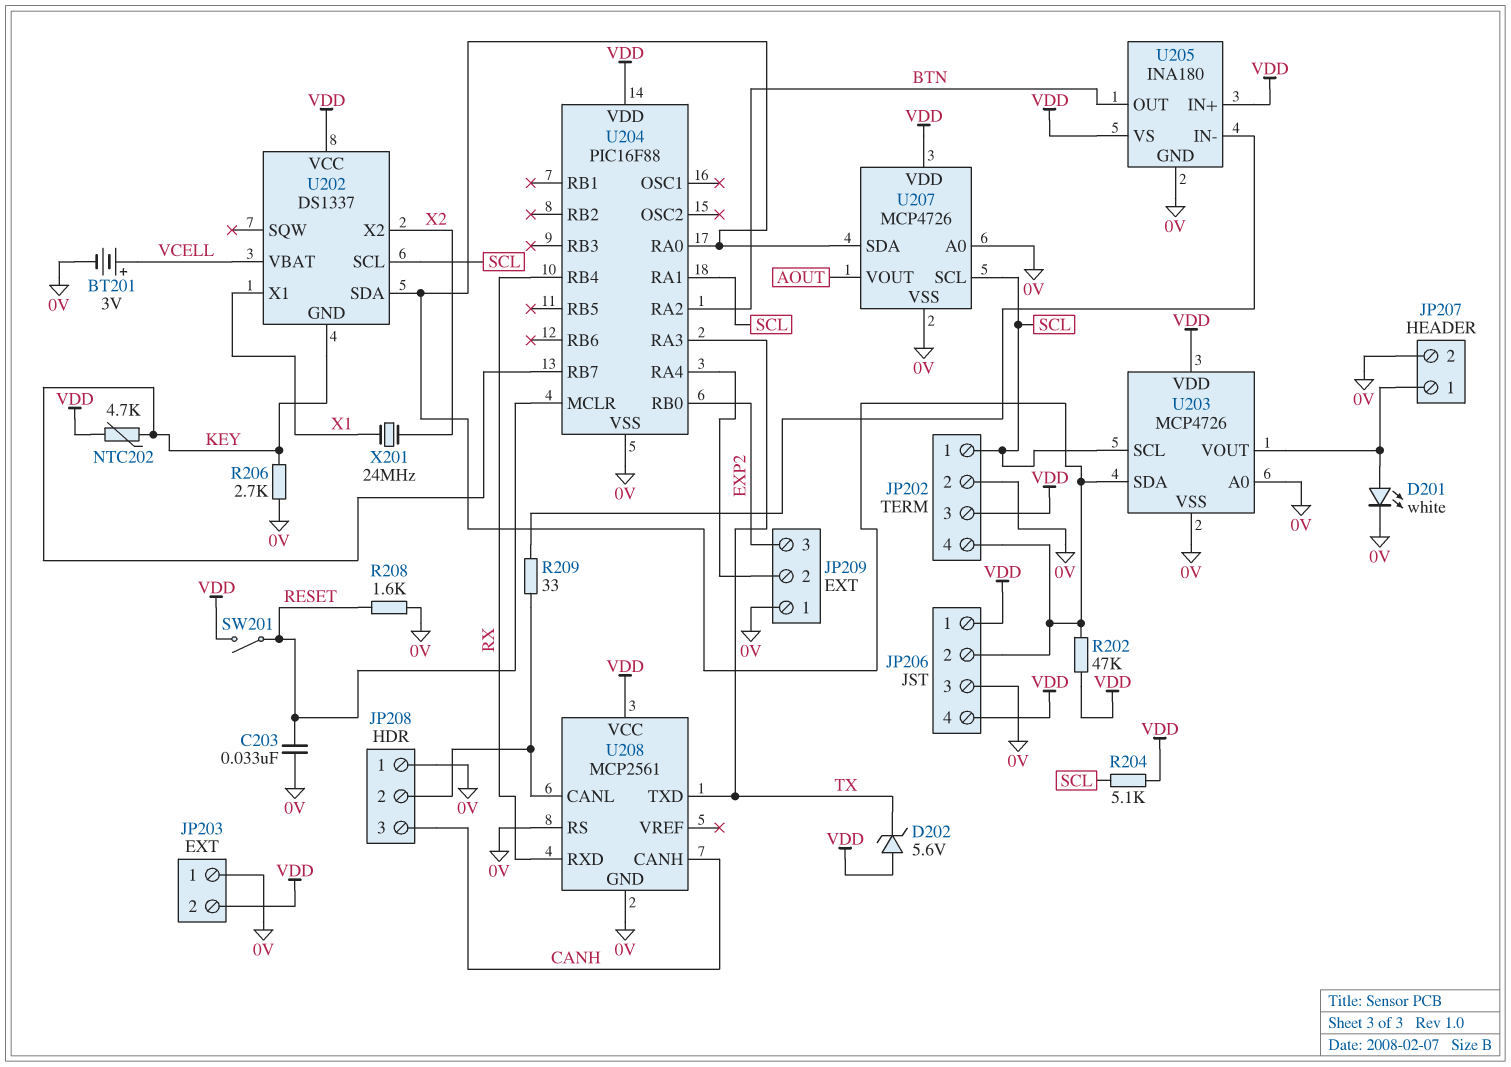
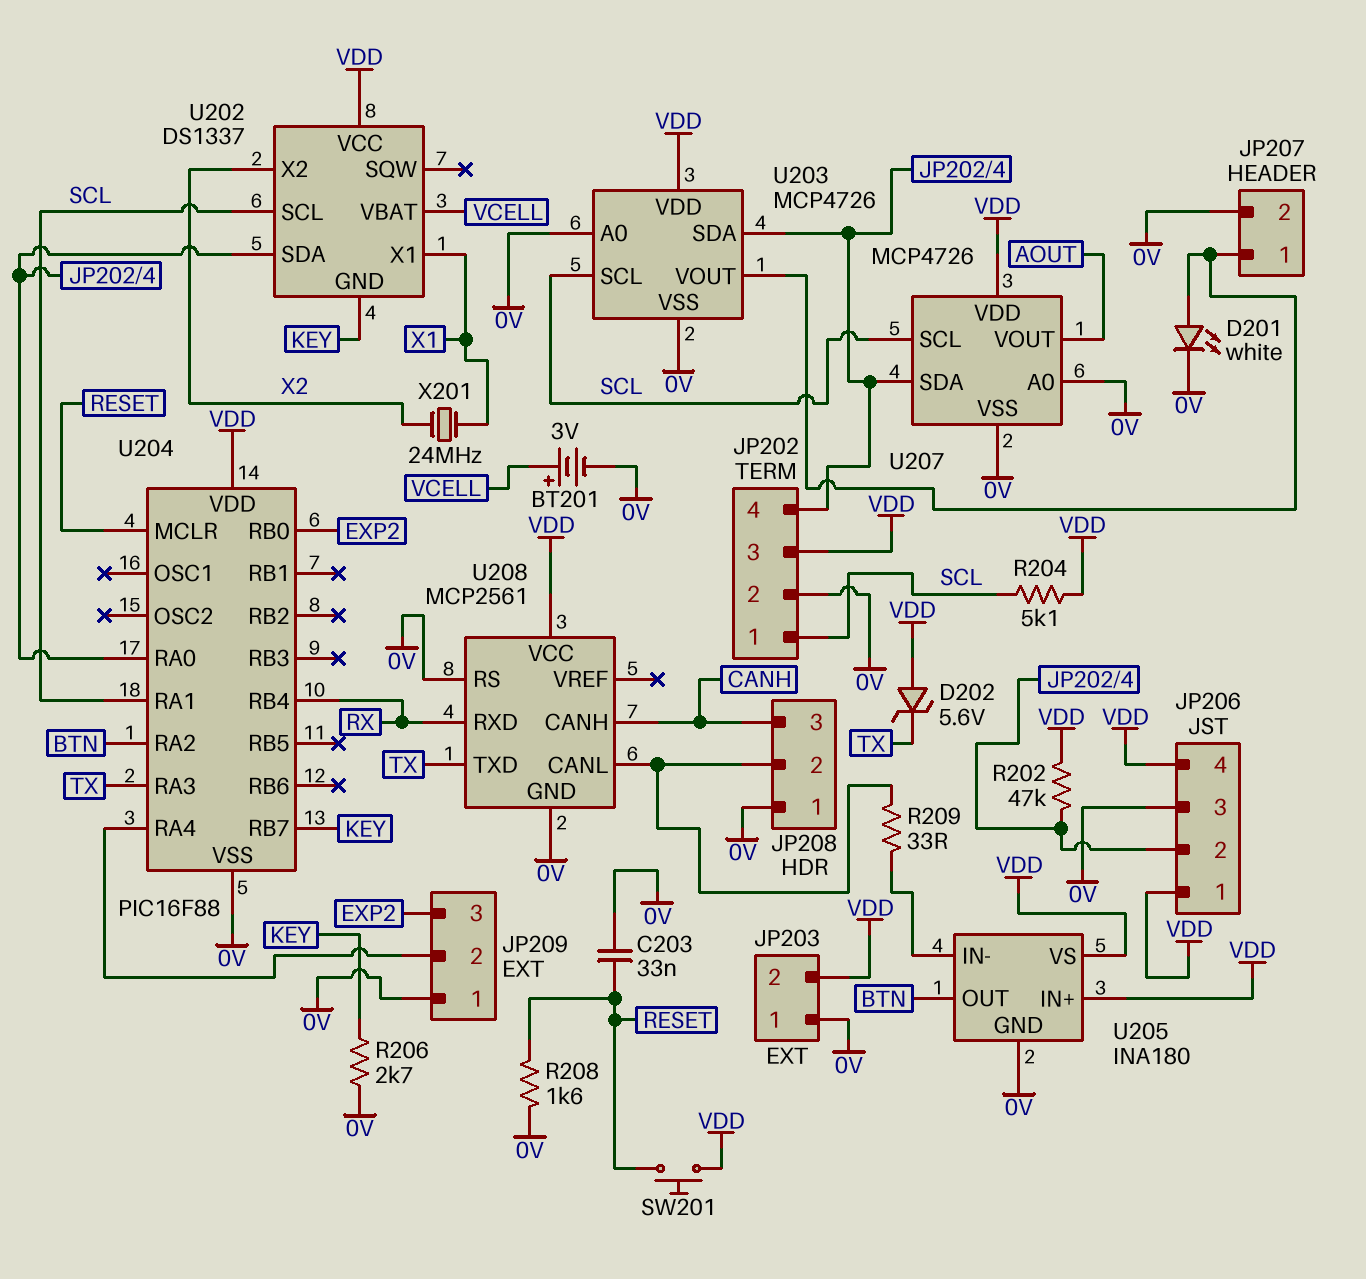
NTC202: 4.7k (KEY, VDD) -> none
SW201: switch (RESET, VDD) -> button (RESET, VDD)

